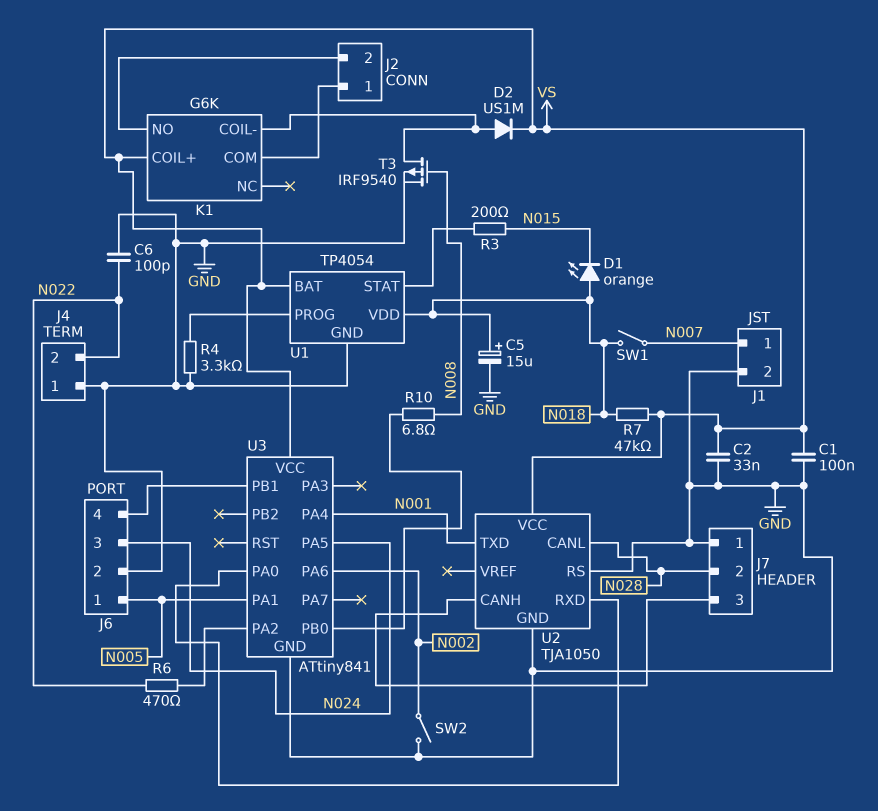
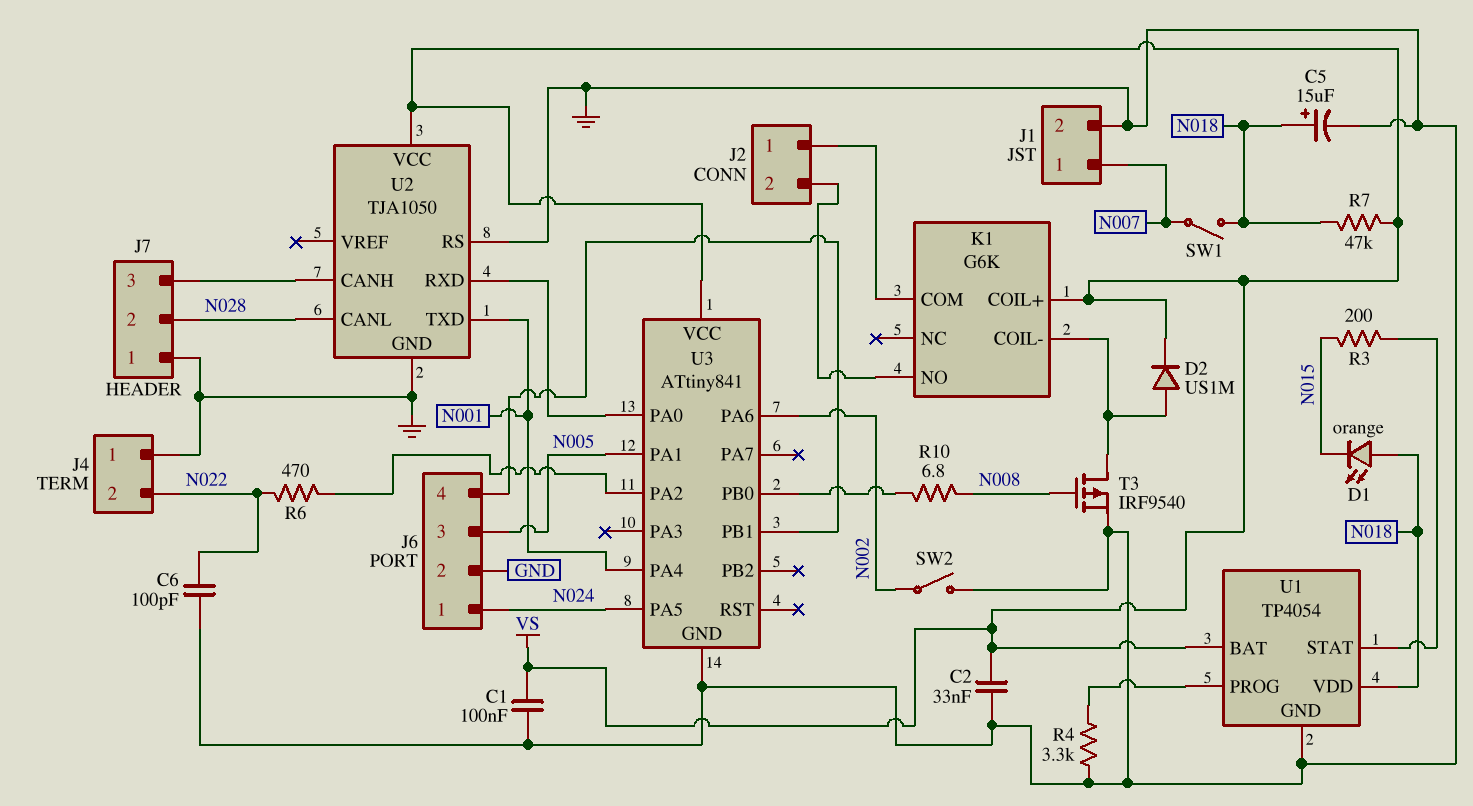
J6 pin 1: N005 -> N024
J6 pin 3: N024 -> N005

